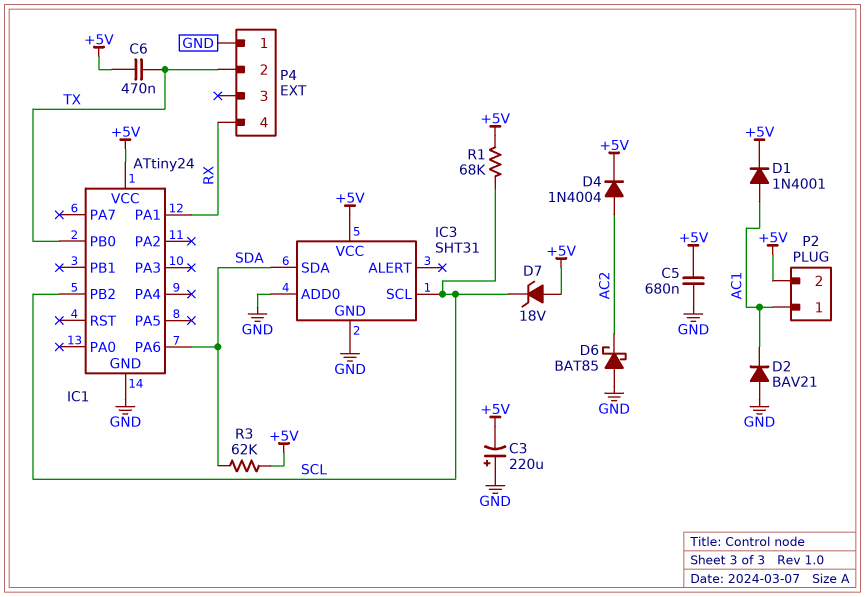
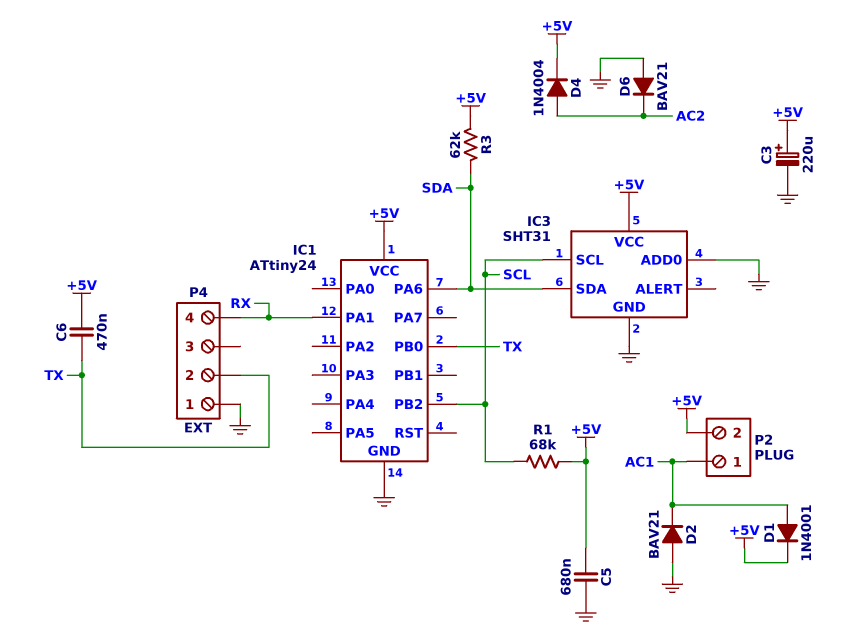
C3: 220uF (plus GND, minus +5V) -> 220uF (plus +5V, minus GND)
D6: schottky BAT85 (A GND, K AC2) -> diode BAV21 (A GND, K AC2)
D7: zener 18V (A +5V, K SCL) -> none

